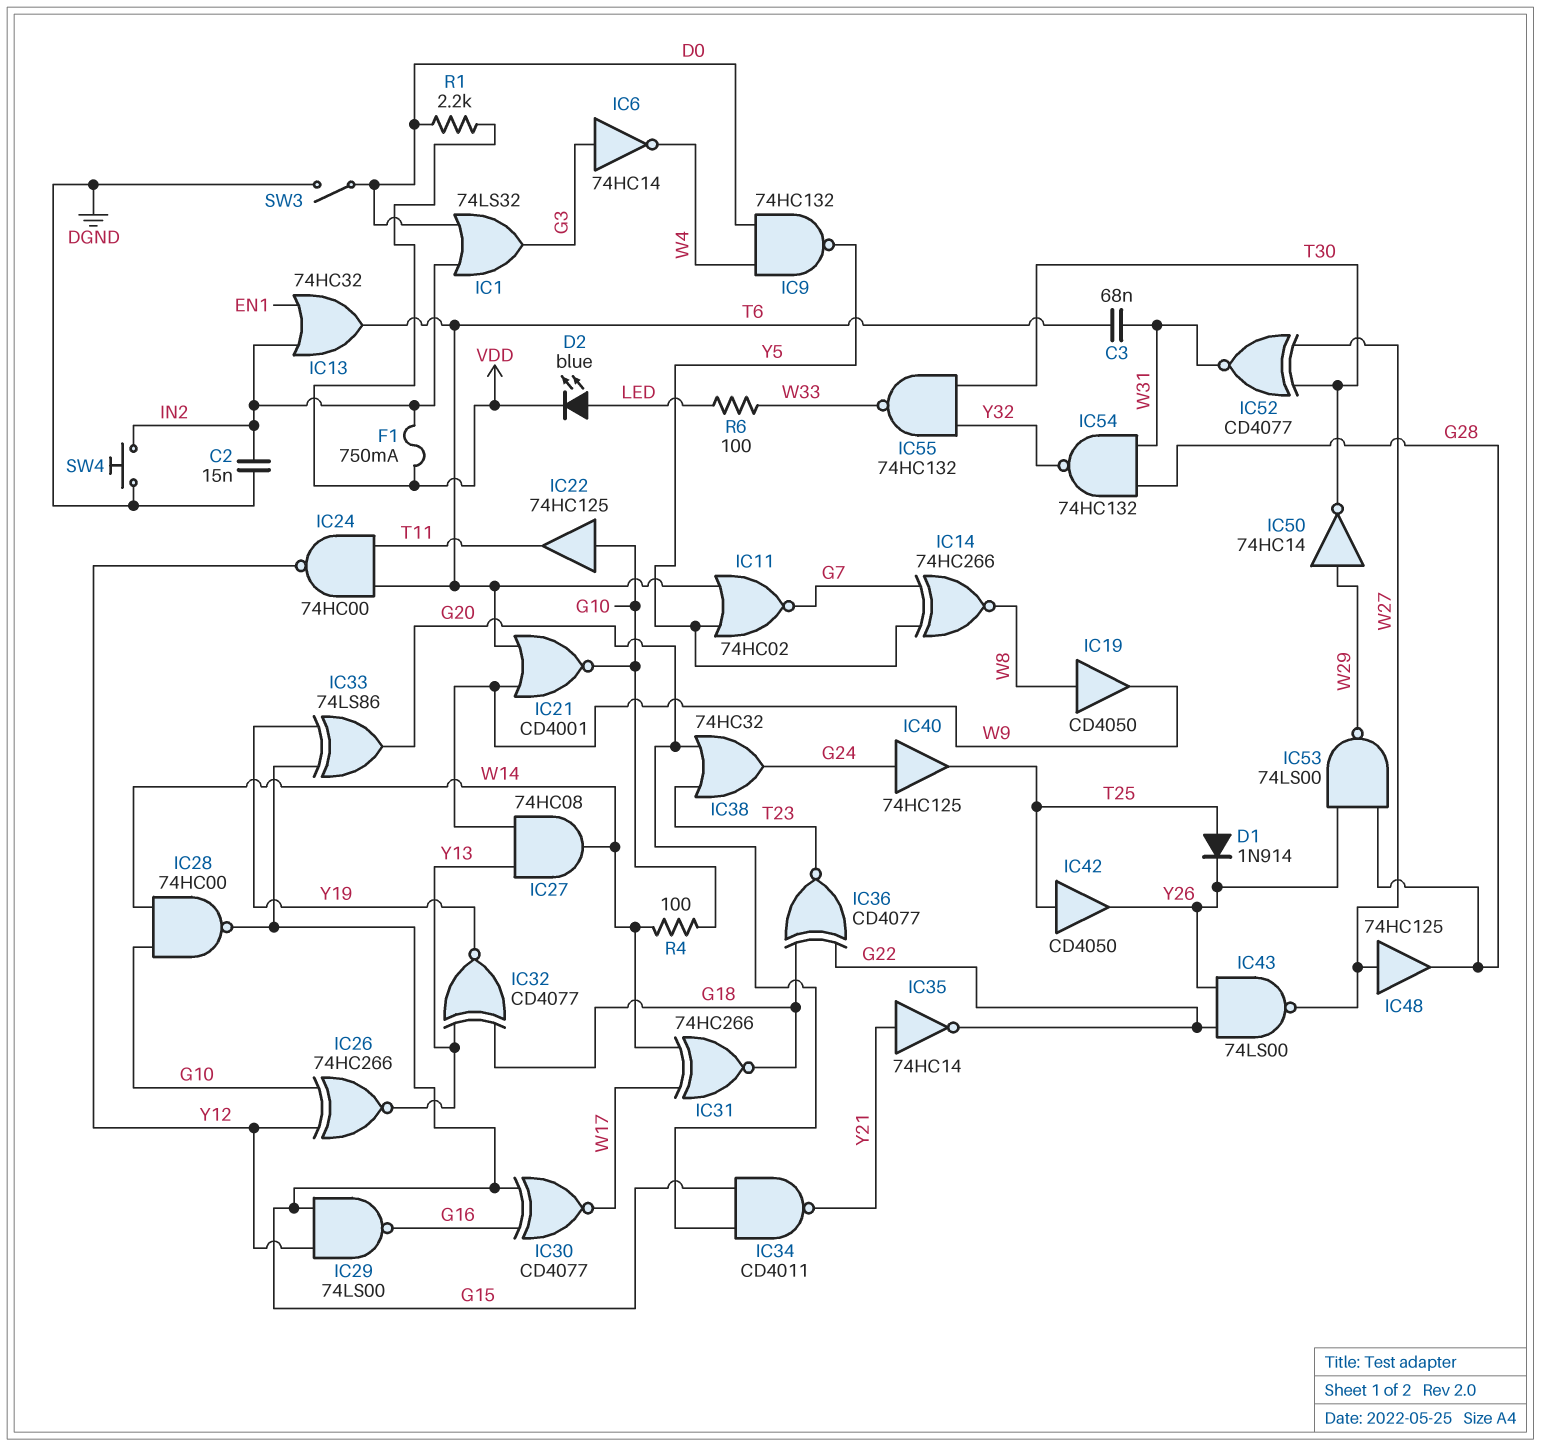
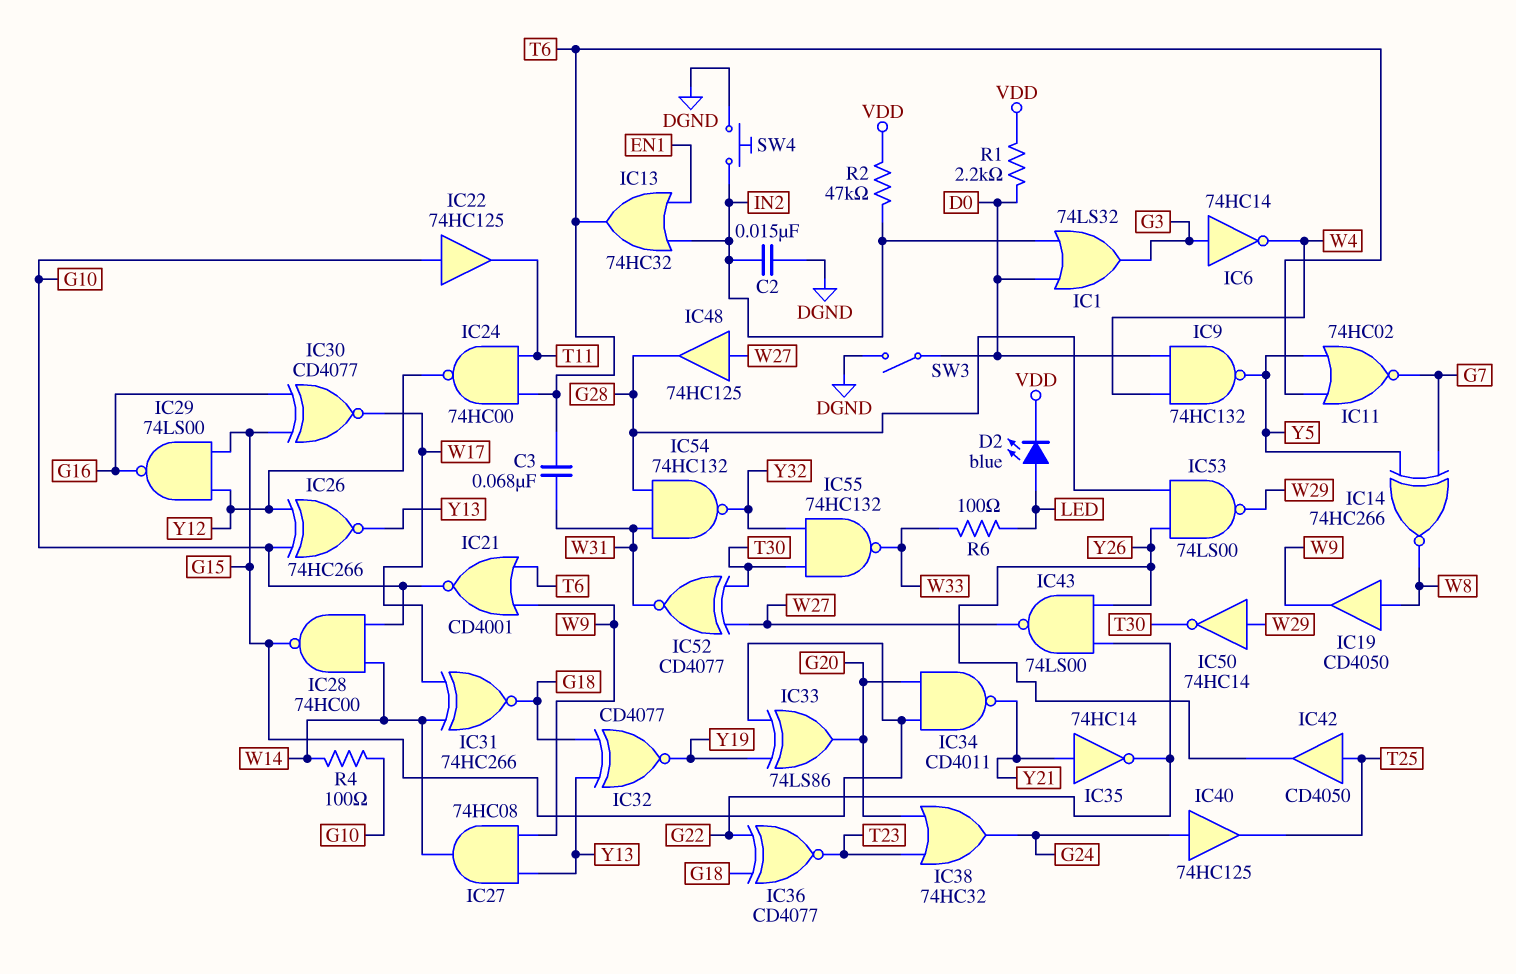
D1: diode 1N914 (A T25, K Y26) -> none
F1: 750mA (IN2, VDD) -> none
R2: none -> 47k (IN2, VDD)

